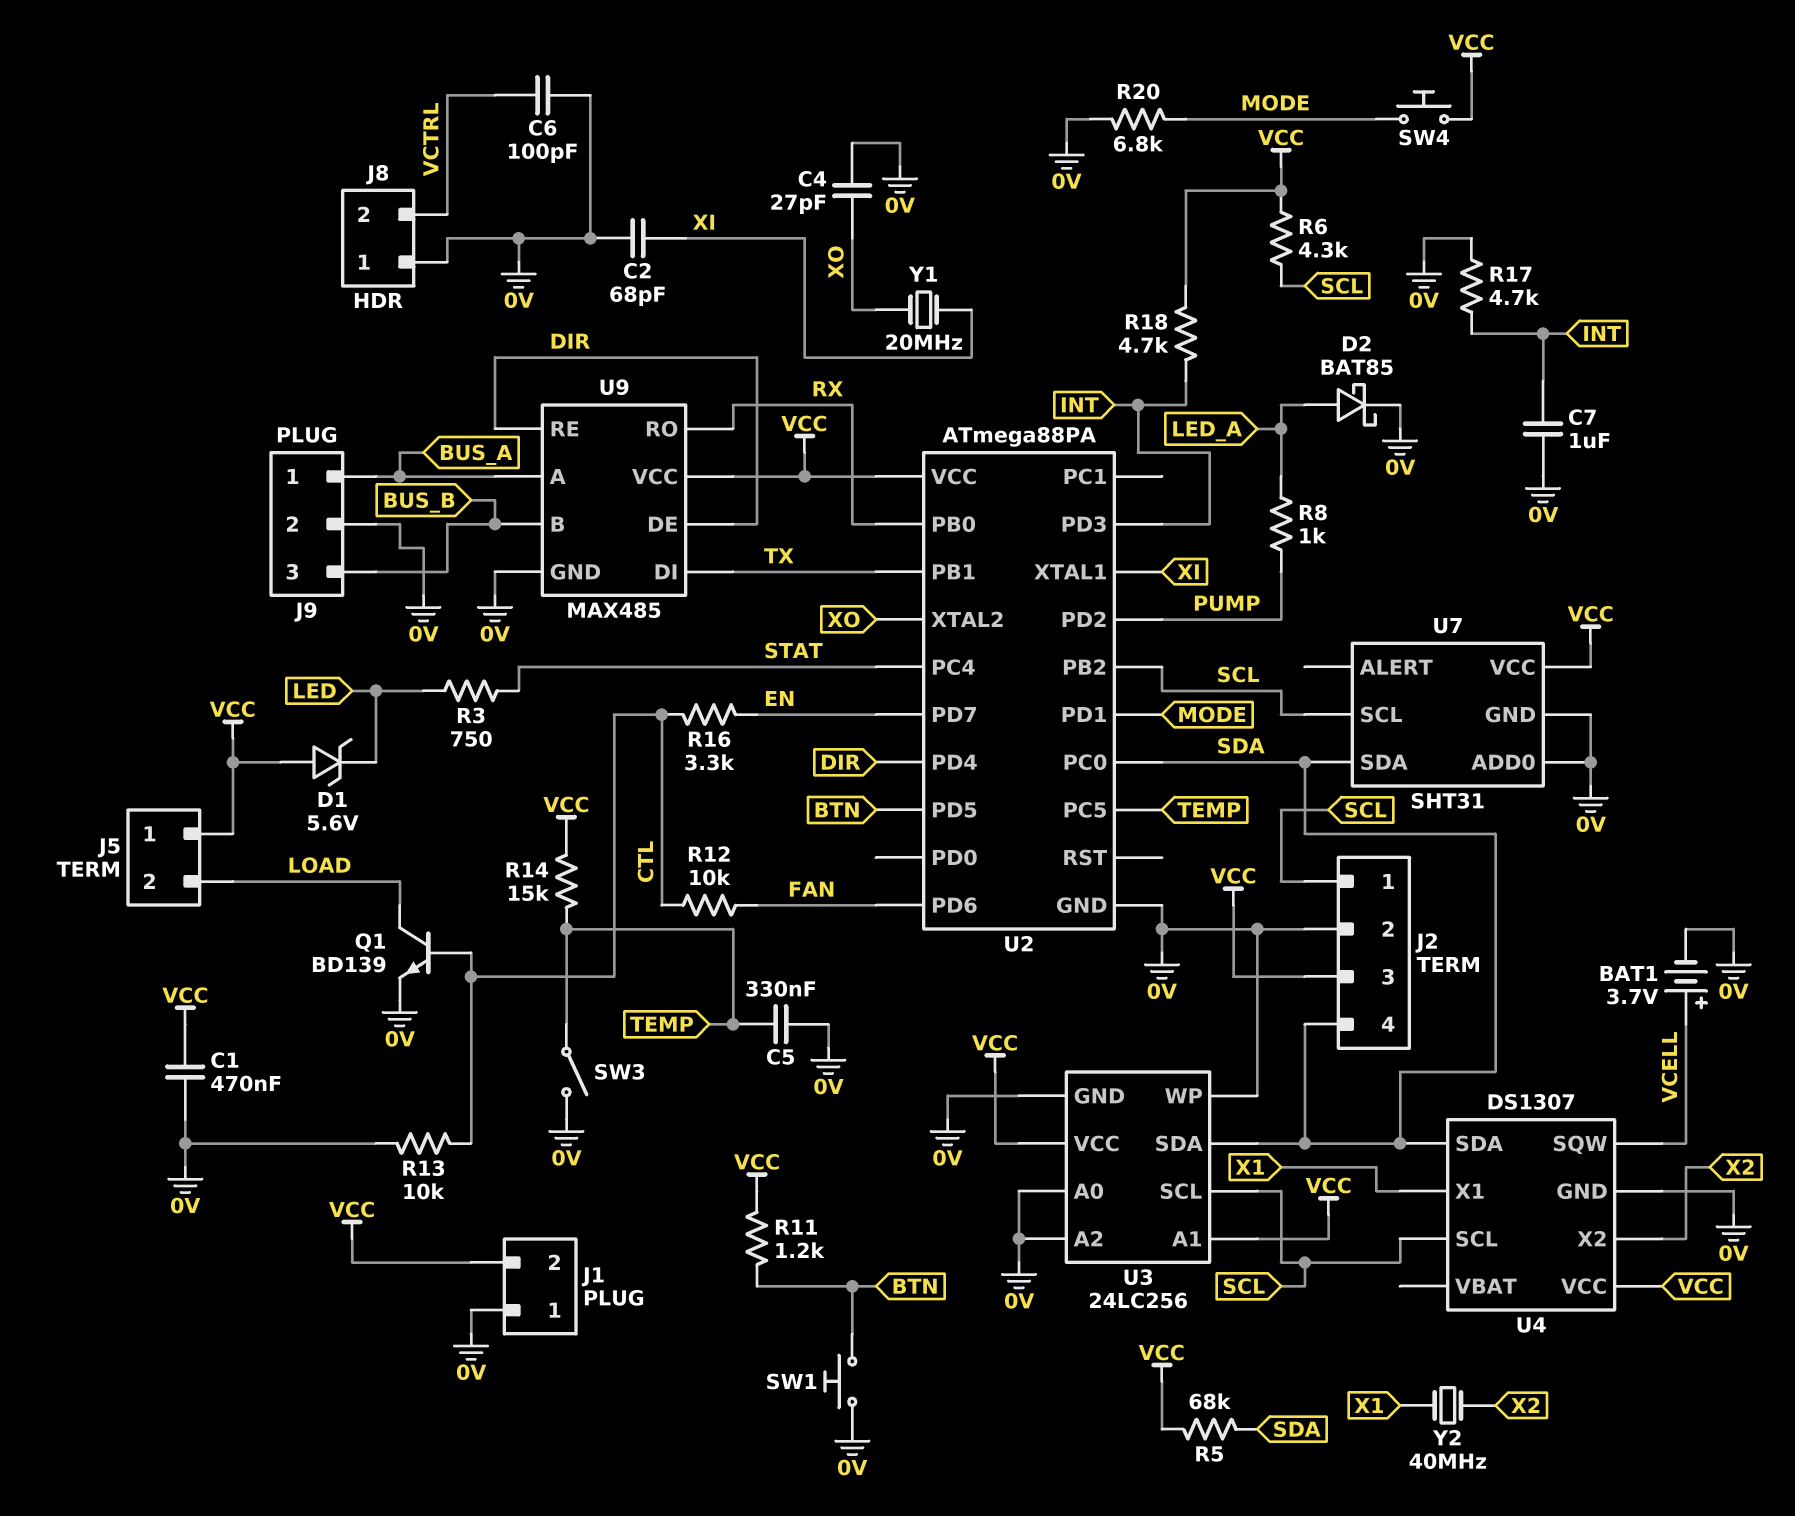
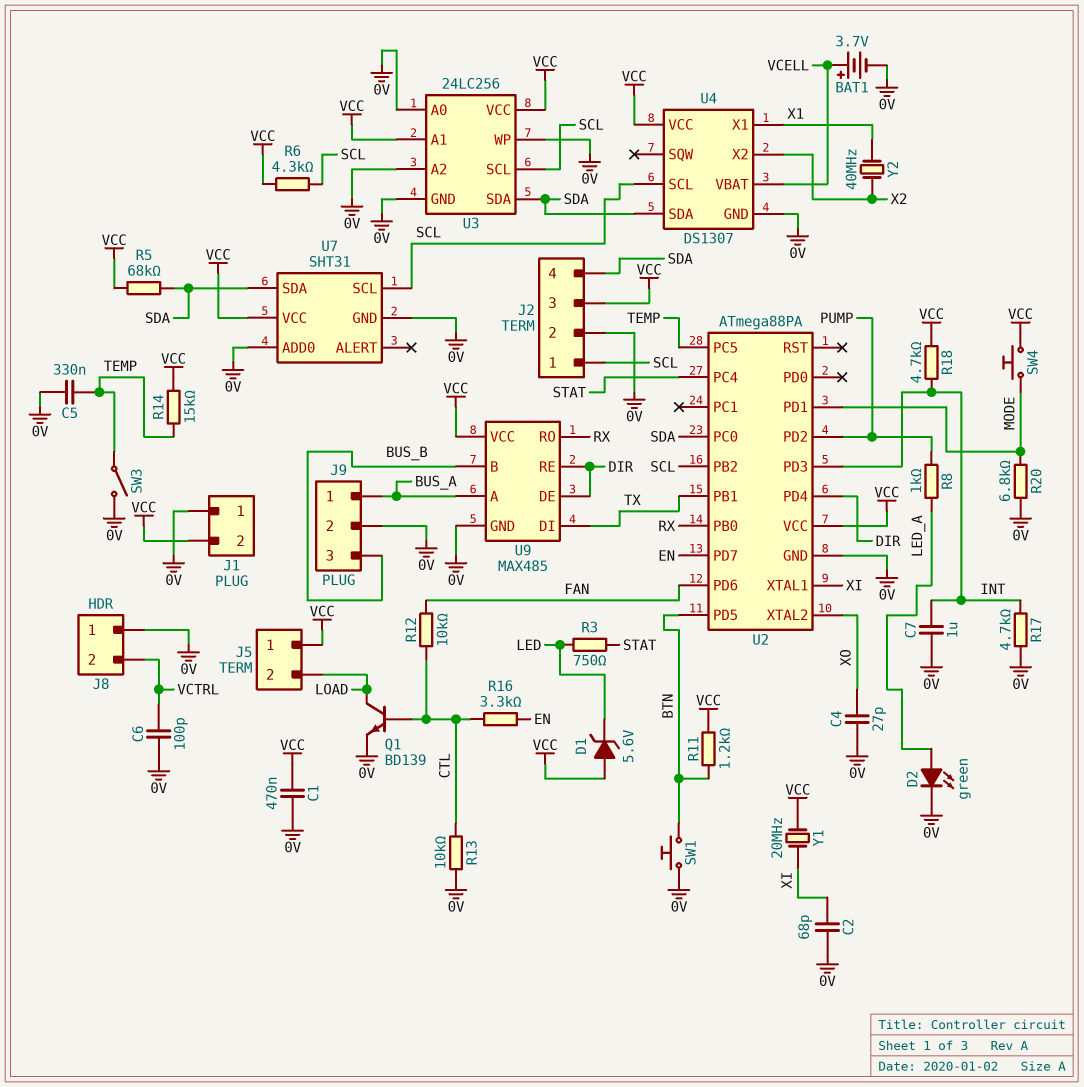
D2: schottky BAT85 (A LED_A, K 0V) -> LED green (A LED_A, K 0V)
U4 pin SQW: VCELL -> none
U4 pin VBAT: none -> VCELL
Y1: 20MHz (XI, XO) -> 20MHz (VCC, XI)

